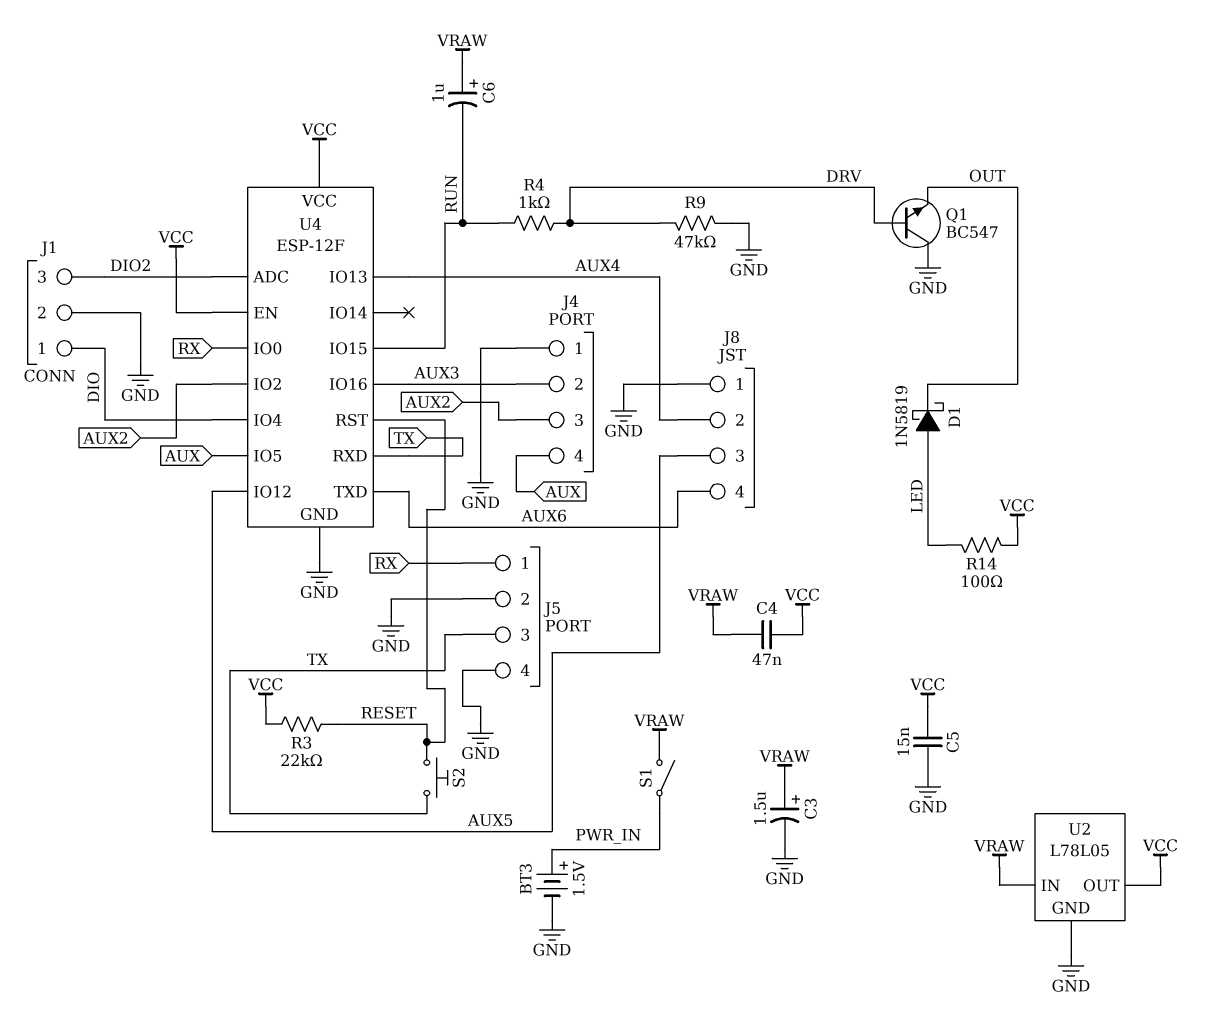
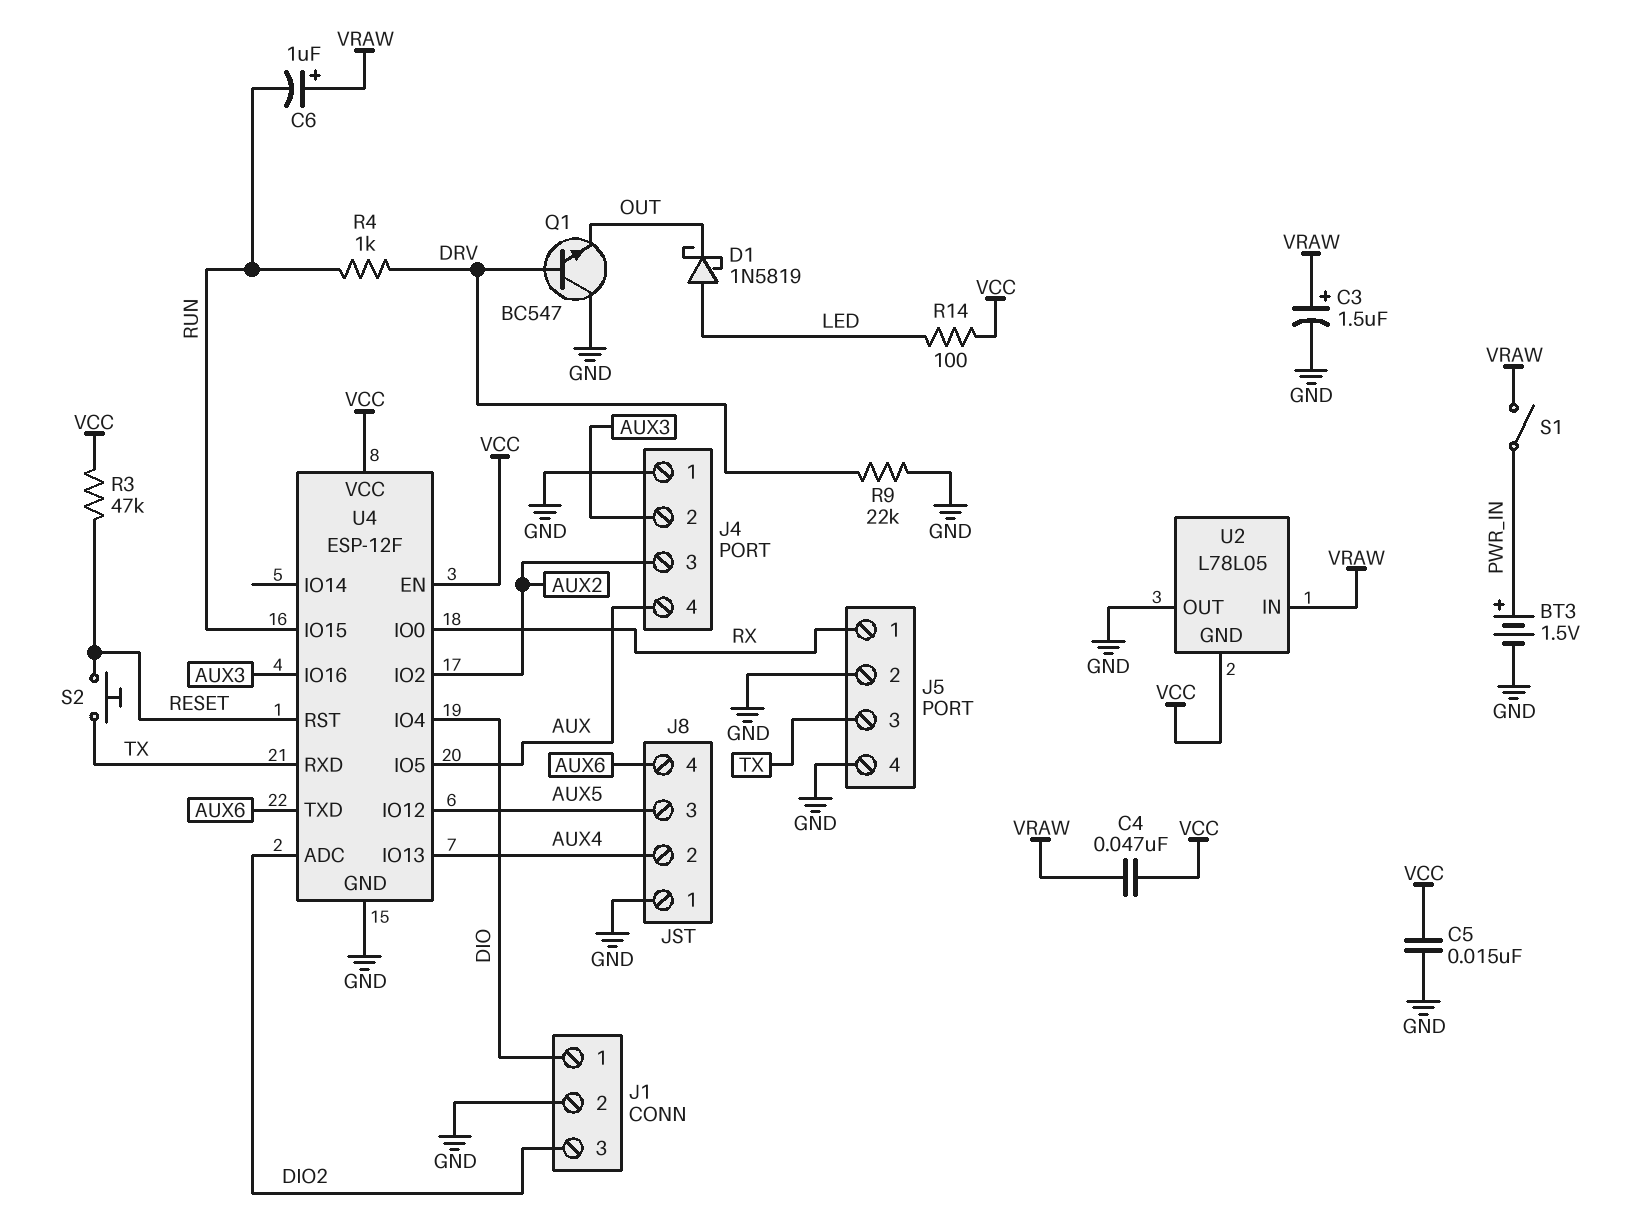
R3: 22k (RESET, VCC) -> 47k (RESET, VCC)
R9: 47k (DRV, GND) -> 22k (DRV, GND)
U2 pin GND: GND -> VCC
U2 pin OUT: VCC -> GND

